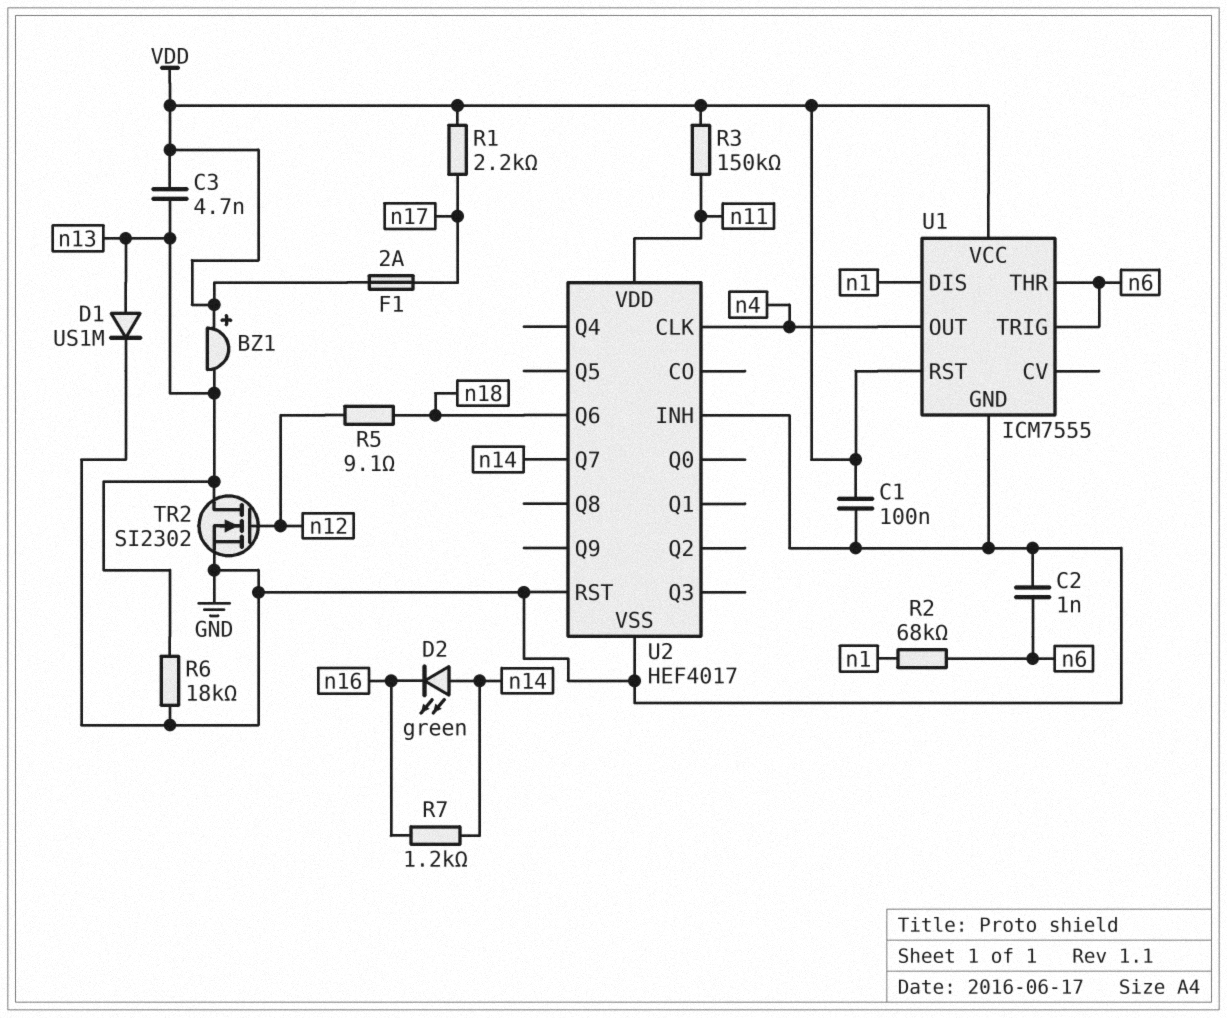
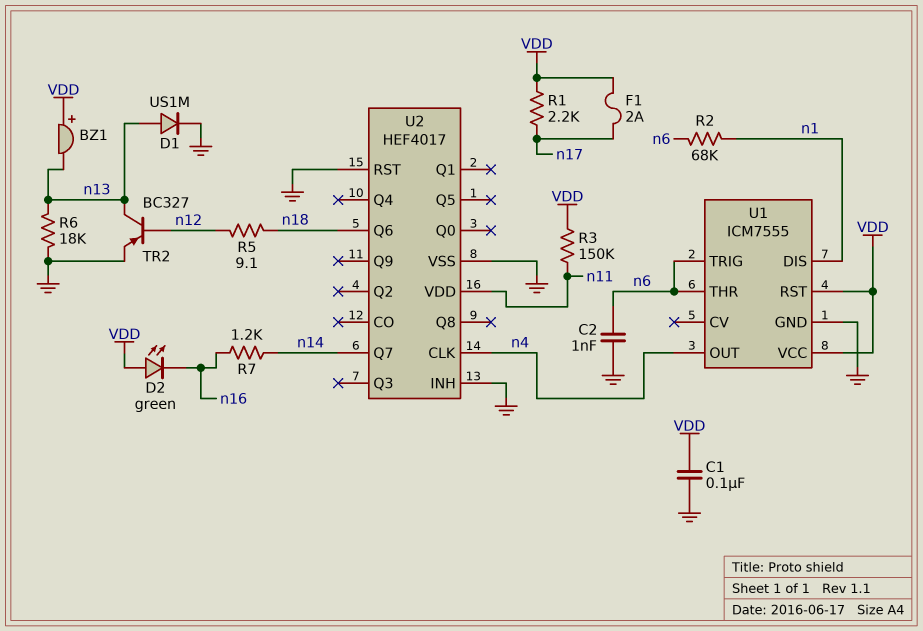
C3: 4.7nF (VDD, n13) -> none
D2: LED green (A n14, K n16) -> LED green (A VDD, K n16)
TR2: NMOS SI2302 (G n12, D n13, S GND) -> PNP BC327 (B n12, C n13, E GND)

